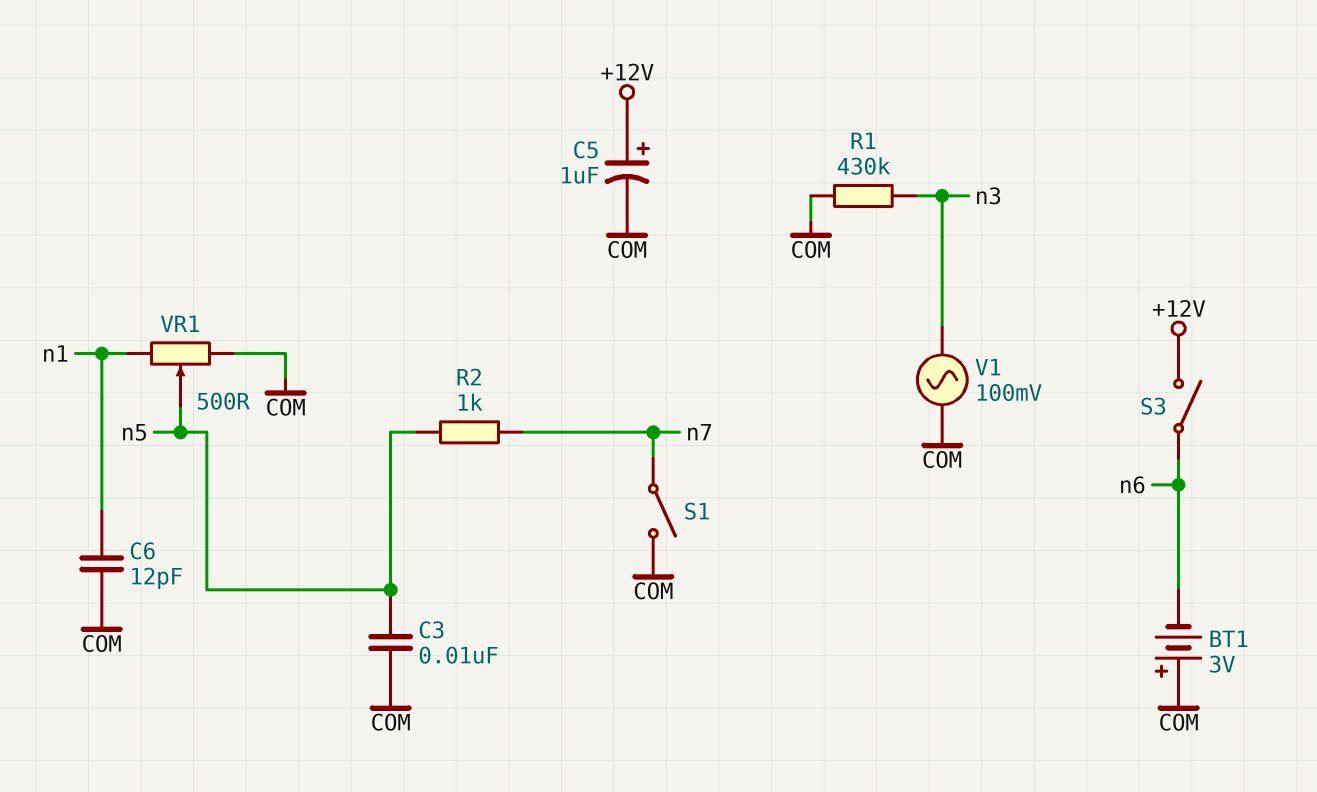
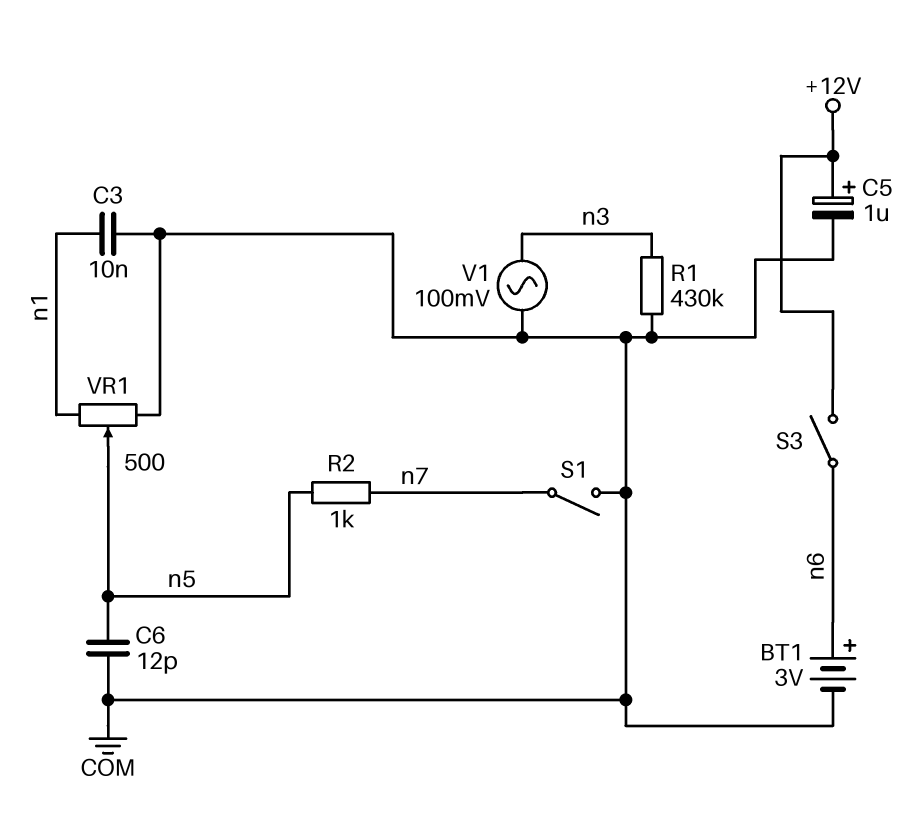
BT1: 3V (plus COM, minus n6) -> 3V (plus n6, minus COM)
C3: 10nF (COM, n5) -> 10nF (COM, n1)
C6: 12pF (COM, n1) -> 12pF (COM, n5)

